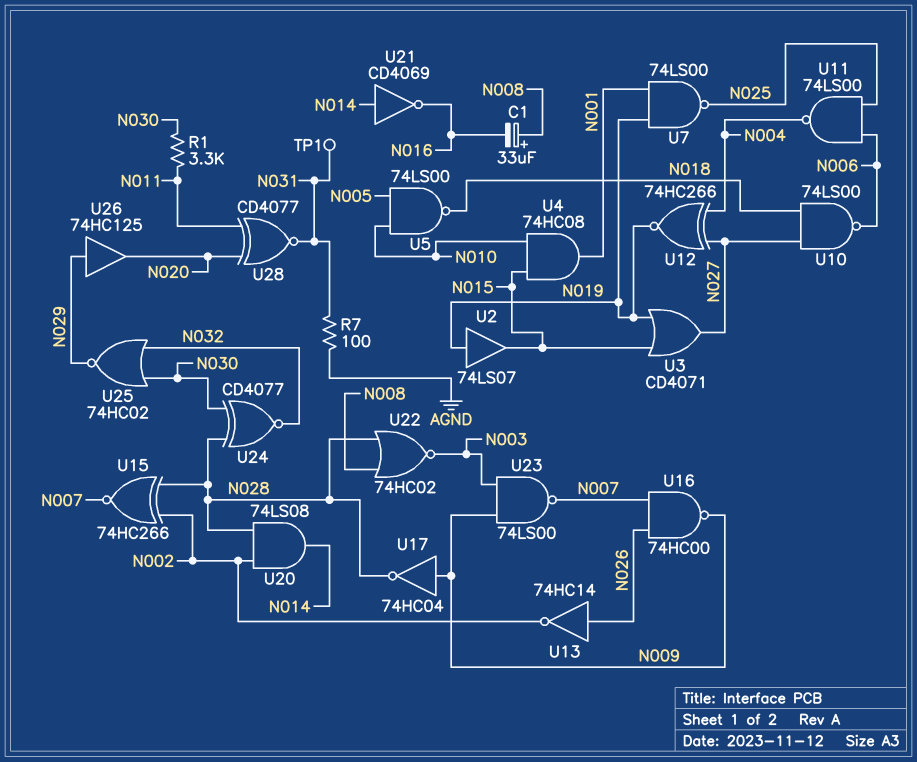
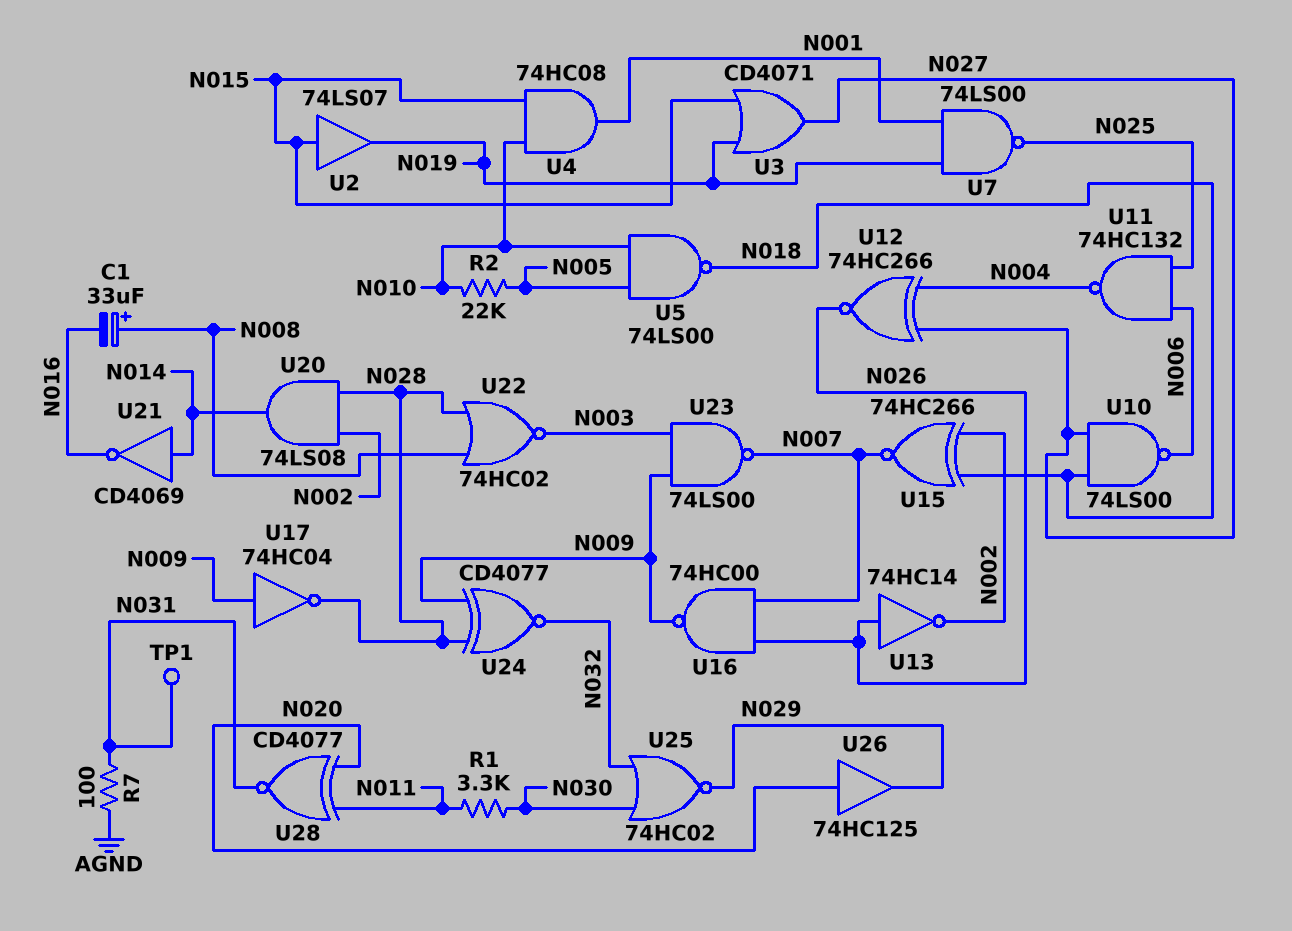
R2: none -> 22k (N005, N010)
U2: buffer 74LS07 (in N019, out N015) -> buffer 74LS07 (in N015, out N019)
U11: NAND 74LS00 (in N006, in N025, out N004) -> NAND 74HC132 (in N006, in N025, out N004)
U12: XNOR 74HC266 (in N004, in N027, out N019) -> XNOR 74HC266 (in N004, in N027, out N026)
U15: XNOR 74HC266 (in N002, in N028, out N007) -> XNOR 74HC266 (in N002, in N018, out N007)
U24: XNOR CD4077 (in N028, in N030, out N032) -> XNOR CD4077 (in N009, in N028, out N032)
U26: buffer 74HC125 (in N029, out N020) -> buffer 74HC125 (in N020, out N029)

